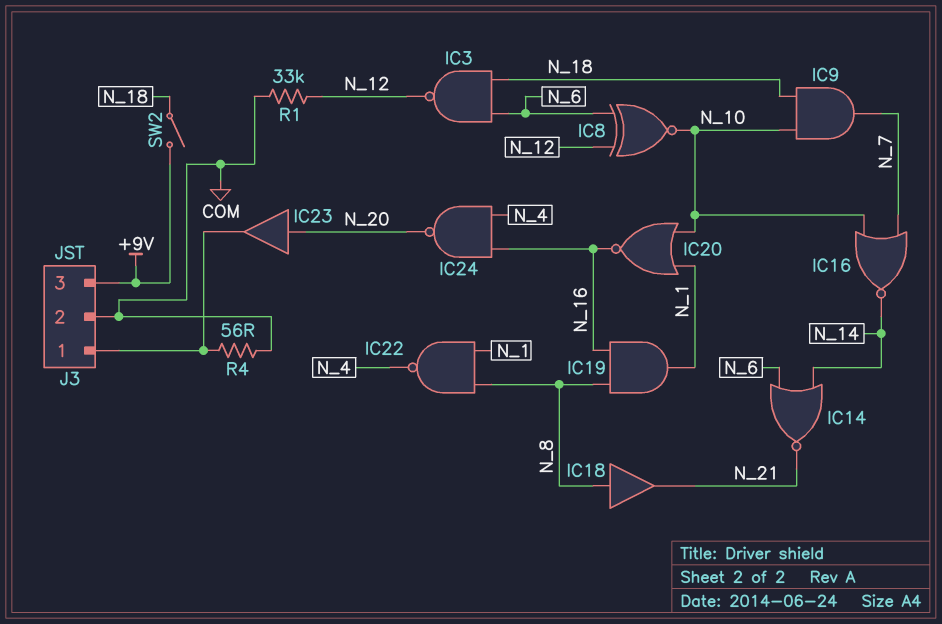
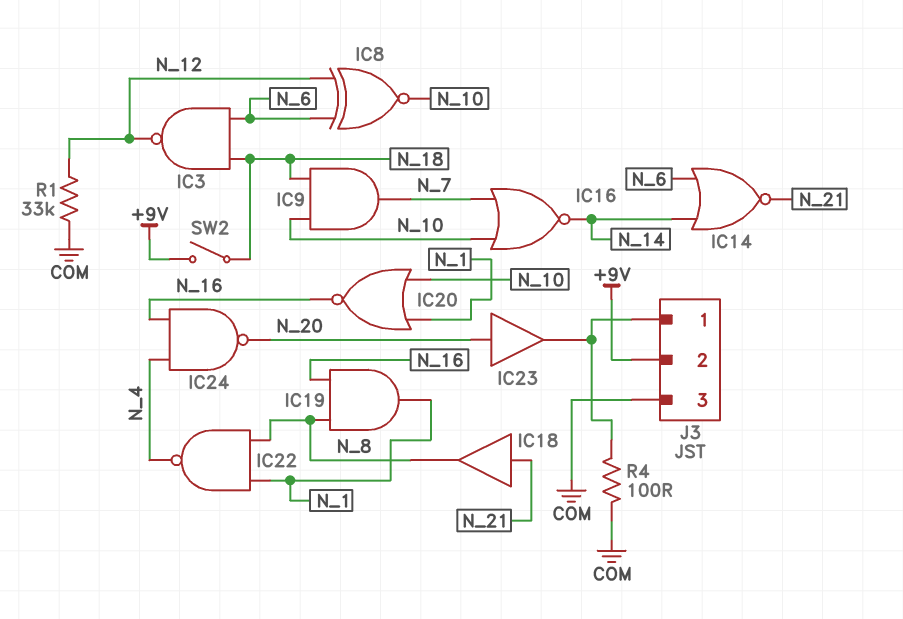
IC18: buffer (in N_8, out N_21) -> buffer (in N_21, out N_8)
J3 pin 2: COM -> +9V
J3 pin 3: +9V -> COM
R4: 56 (COM, J3/1) -> 100 (COM, J3/1)

